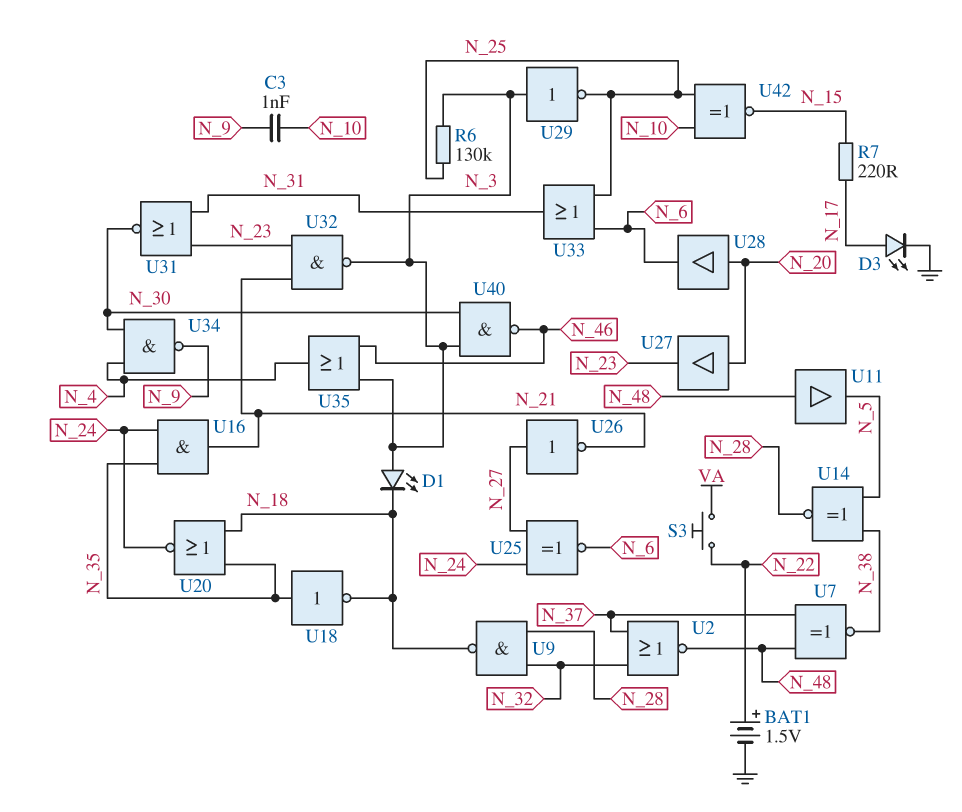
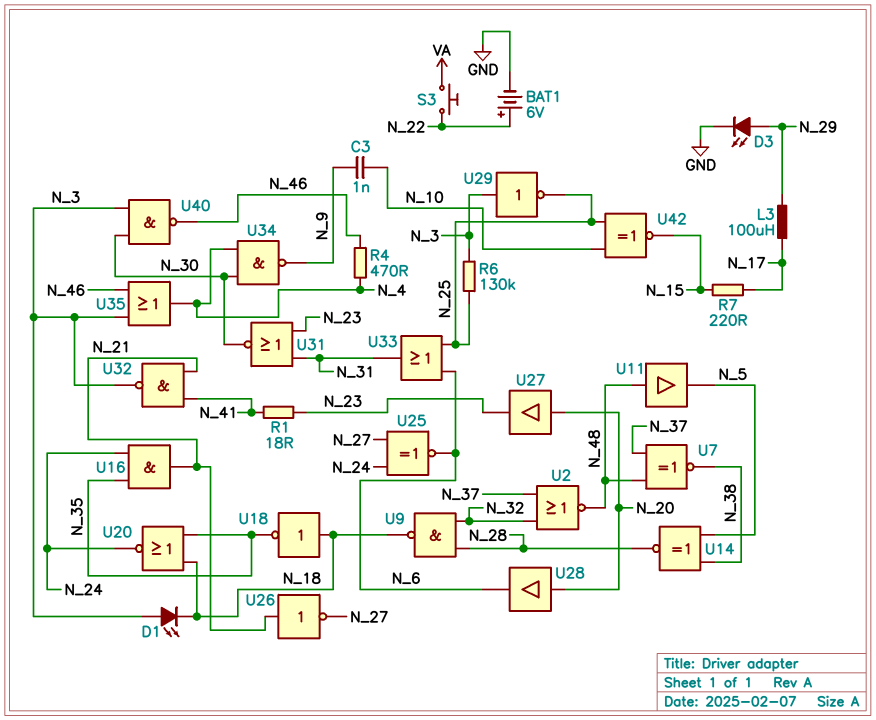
BAT1: 1.5V (plus N_22, minus GND) -> 6V (plus N_22, minus GND)
D3: LED (A N_17, K GND) -> LED (A N_29, K GND)
L3: none -> 100uH (N_17, N_29)
R1: none -> 18 (N_23, N_41)
R4: none -> 470 (N_4, N_46)
U18: NOT (in N_35, out N_18) -> NOT (in N_18, out N_35)
U26: NOT (in N_27, out N_21) -> NOT (in N_21, out N_27)
U32: NAND (in N_21, in N_23, out N_3) -> NAND (in N_21, in N_41, out N_3)

